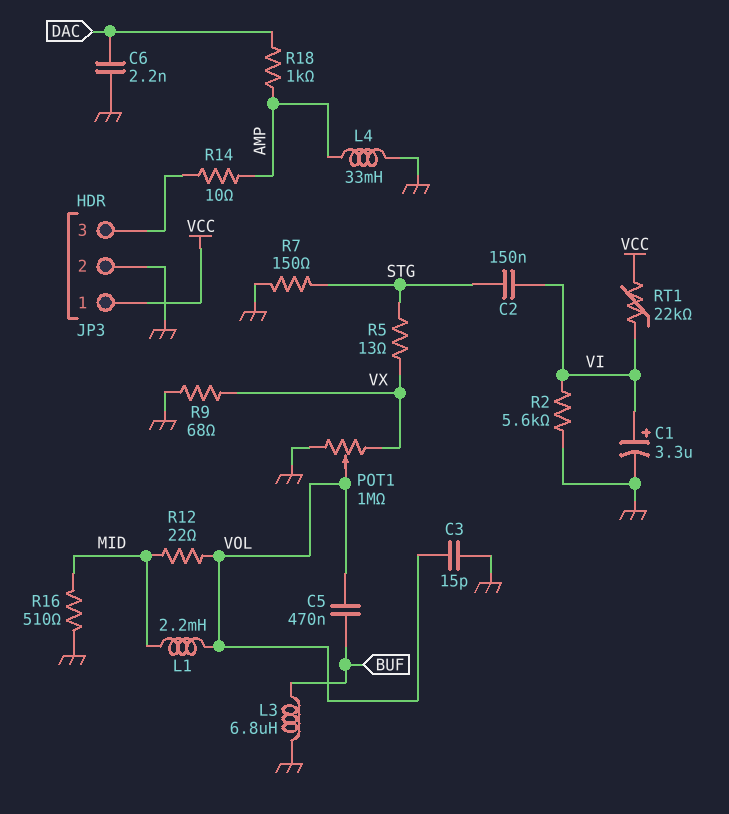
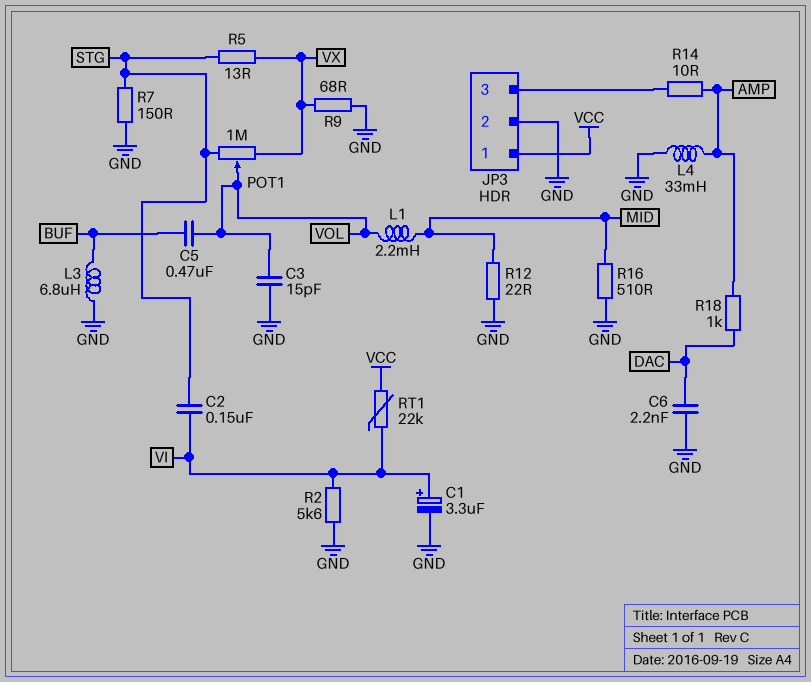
POT1: 1M (GND, VX, wiper VOL) -> 1M (STG, VX, wiper VOL)
R12: 22 (MID, VOL) -> 22 (GND, MID)

